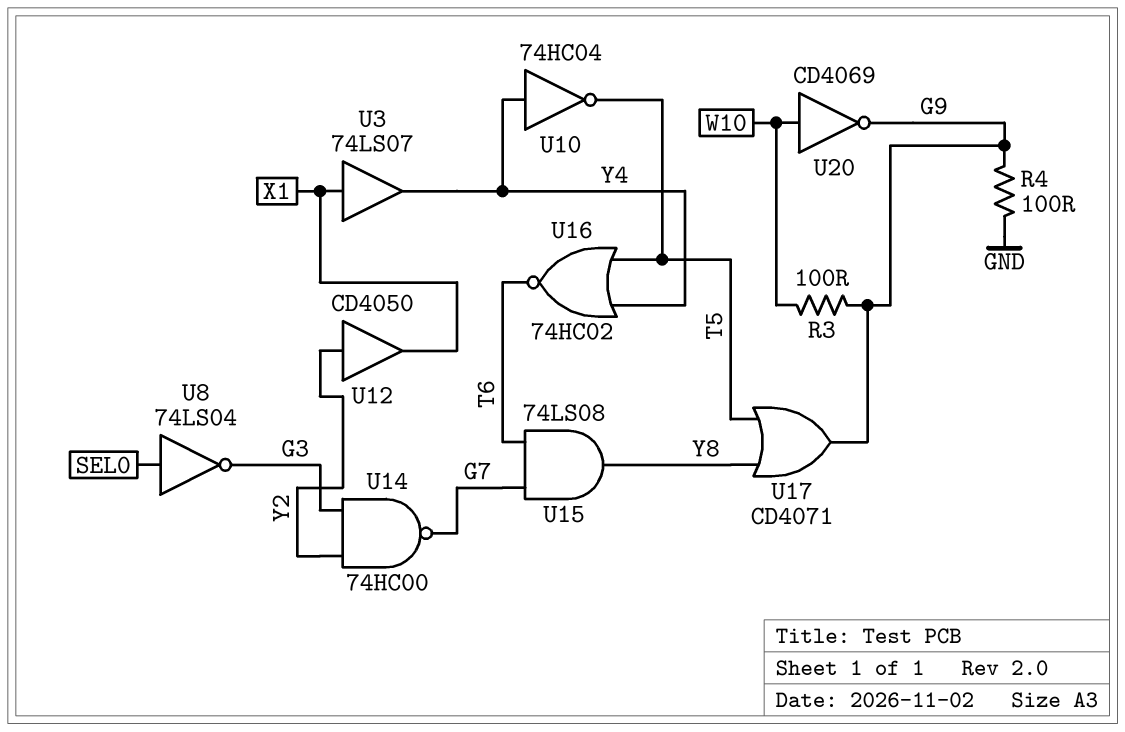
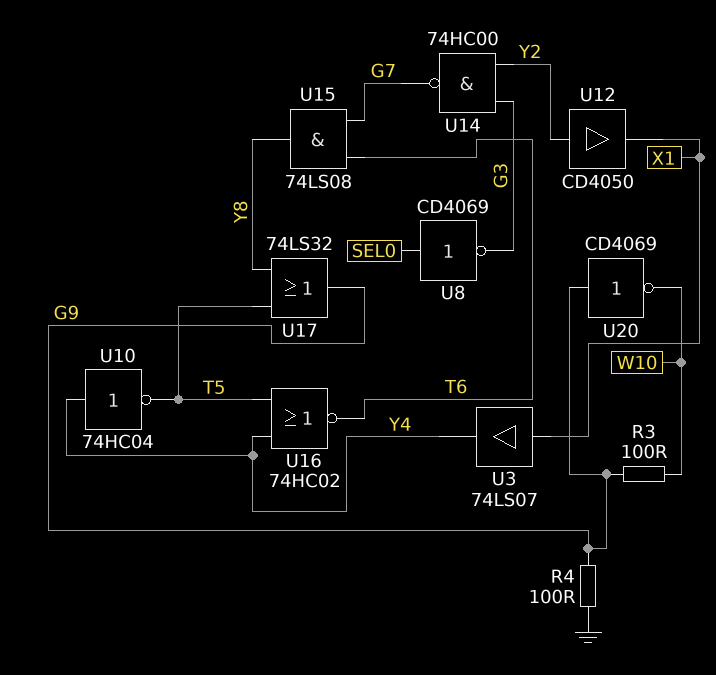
U8: NOT 74LS04 (in SEL0, out G3) -> NOT CD4069 (in SEL0, out G3)
U17: OR CD4071 (in T5, in Y8, out G9) -> OR 74LS32 (in T5, in Y8, out G9)
U20: NOT CD4069 (in W10, out G9) -> NOT CD4069 (in G9, out W10)

